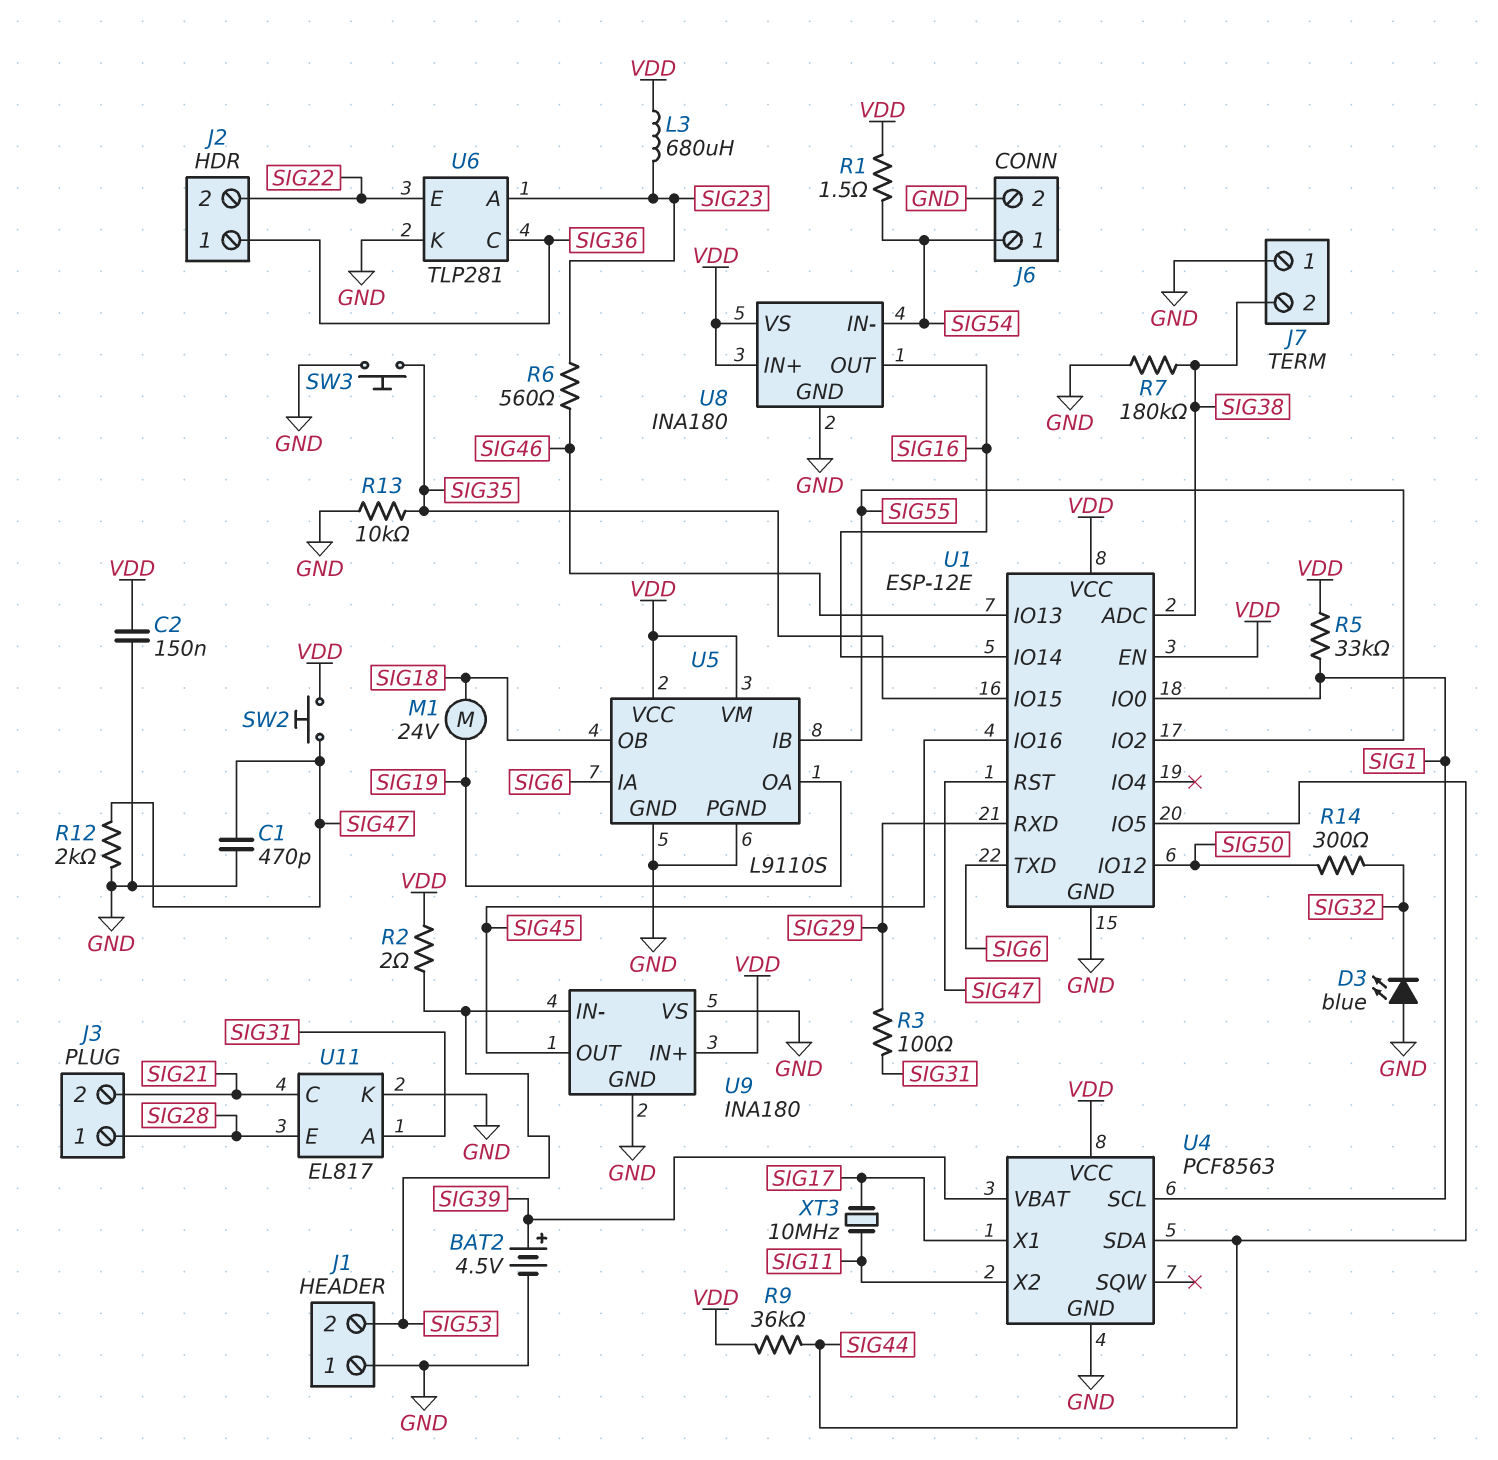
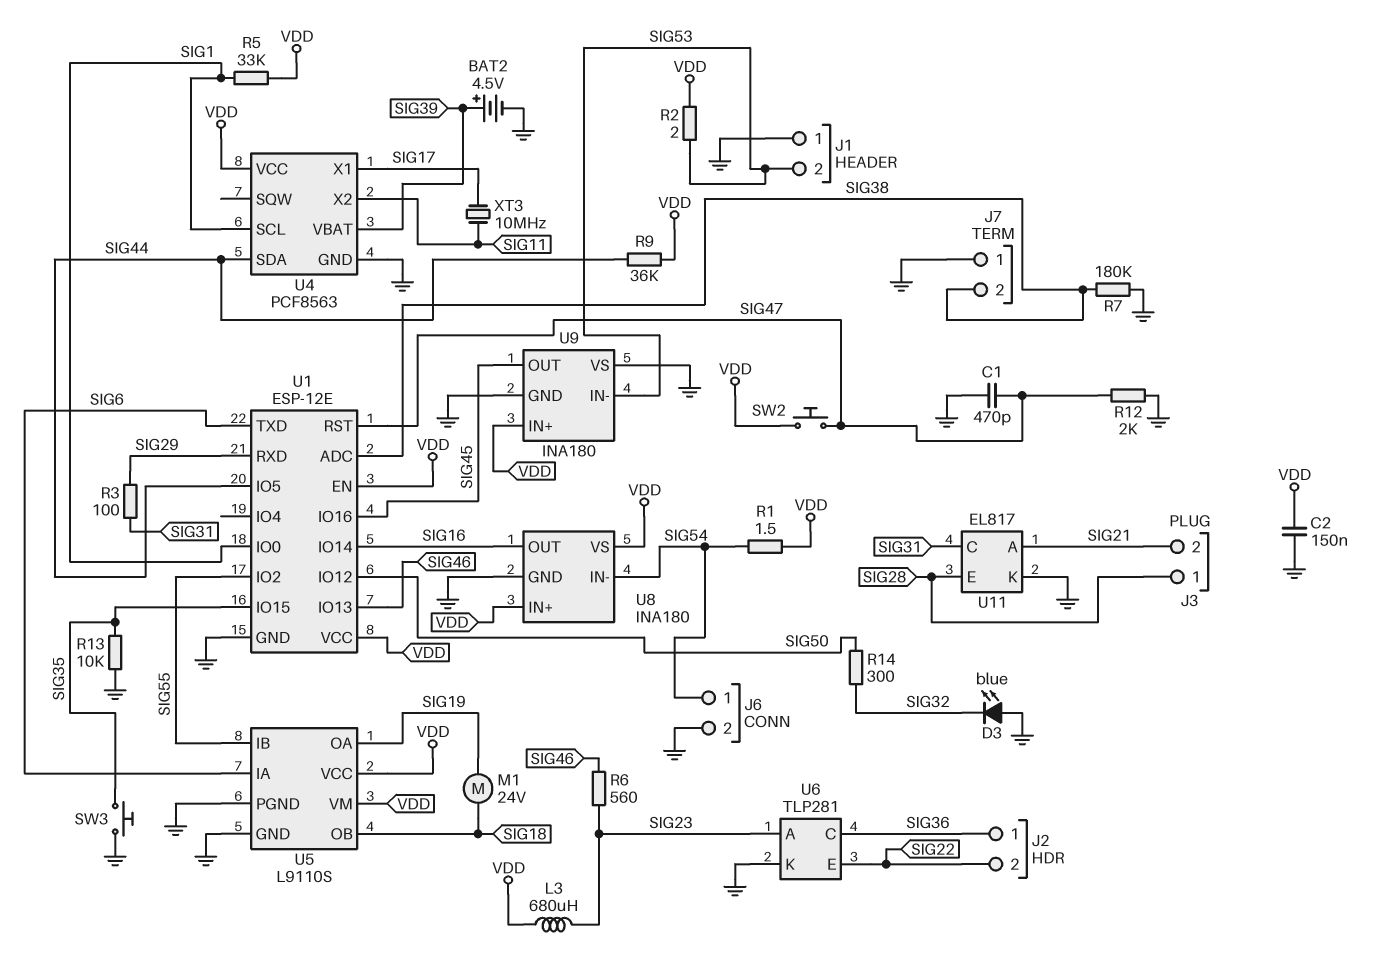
U11 pin A: SIG31 -> SIG21
U11 pin C: SIG21 -> SIG31

